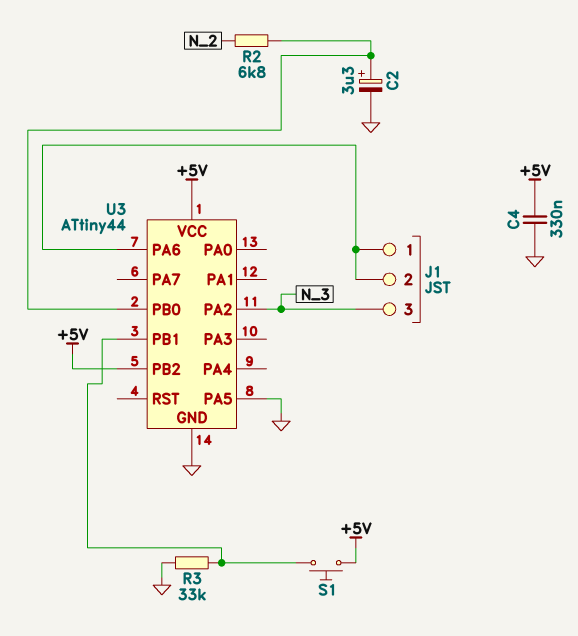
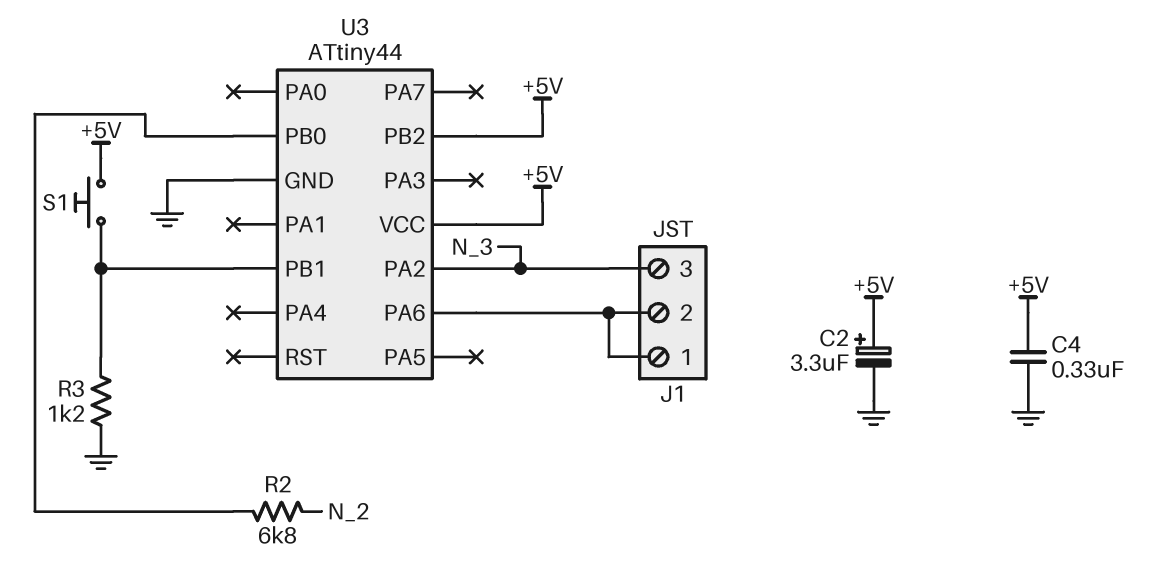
C2: 3.3uF (plus U3/PB0, minus GND) -> 3.3uF (plus +5V, minus GND)
R3: 33k (GND, U3/PB1) -> 1.2k (GND, U3/PB1)
U3 pin PA5: GND -> none

